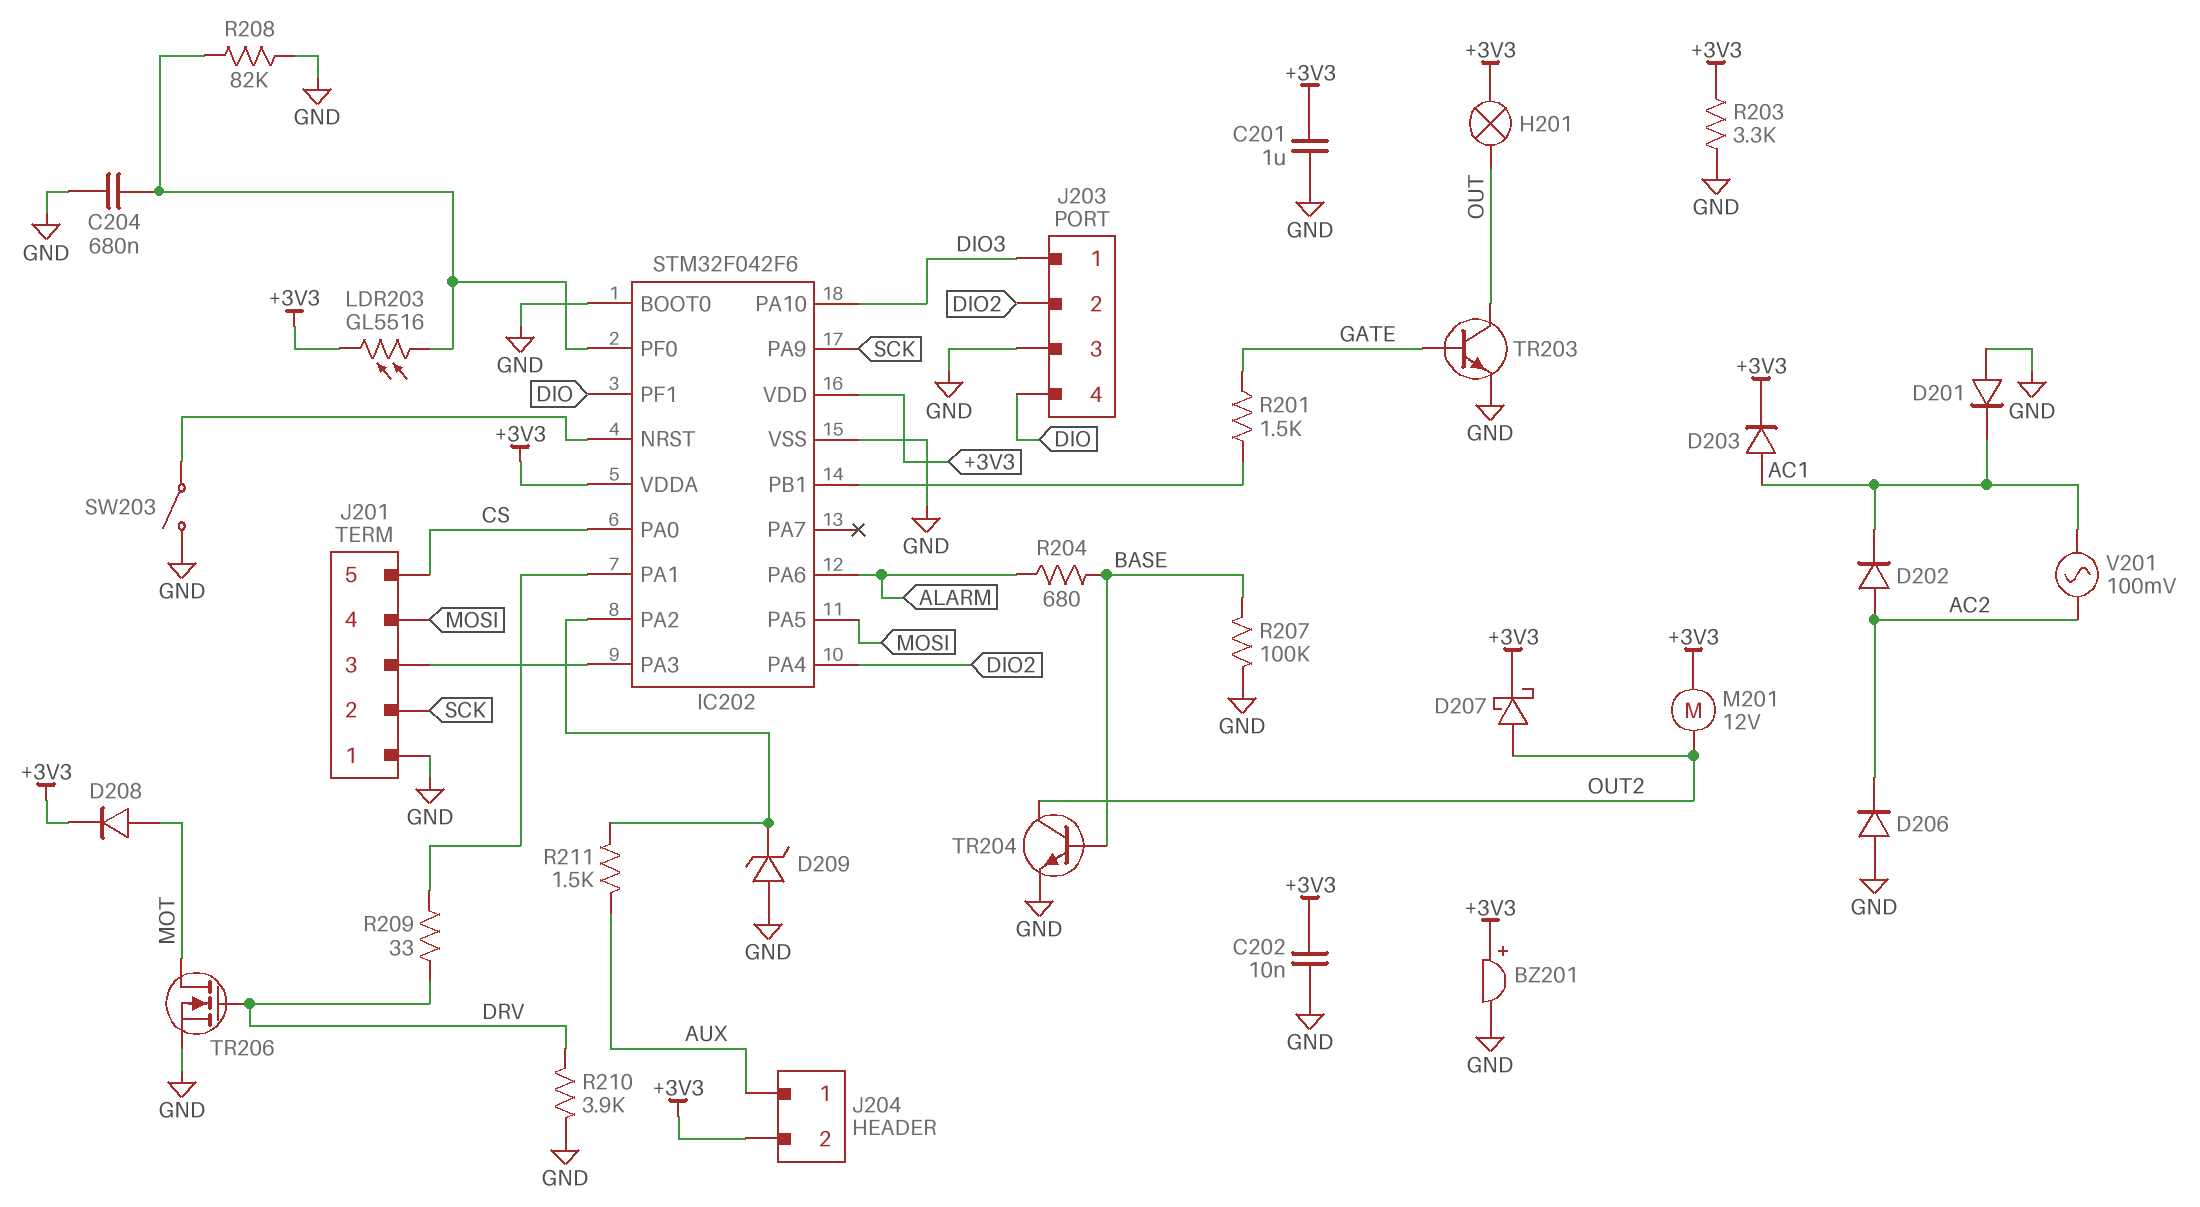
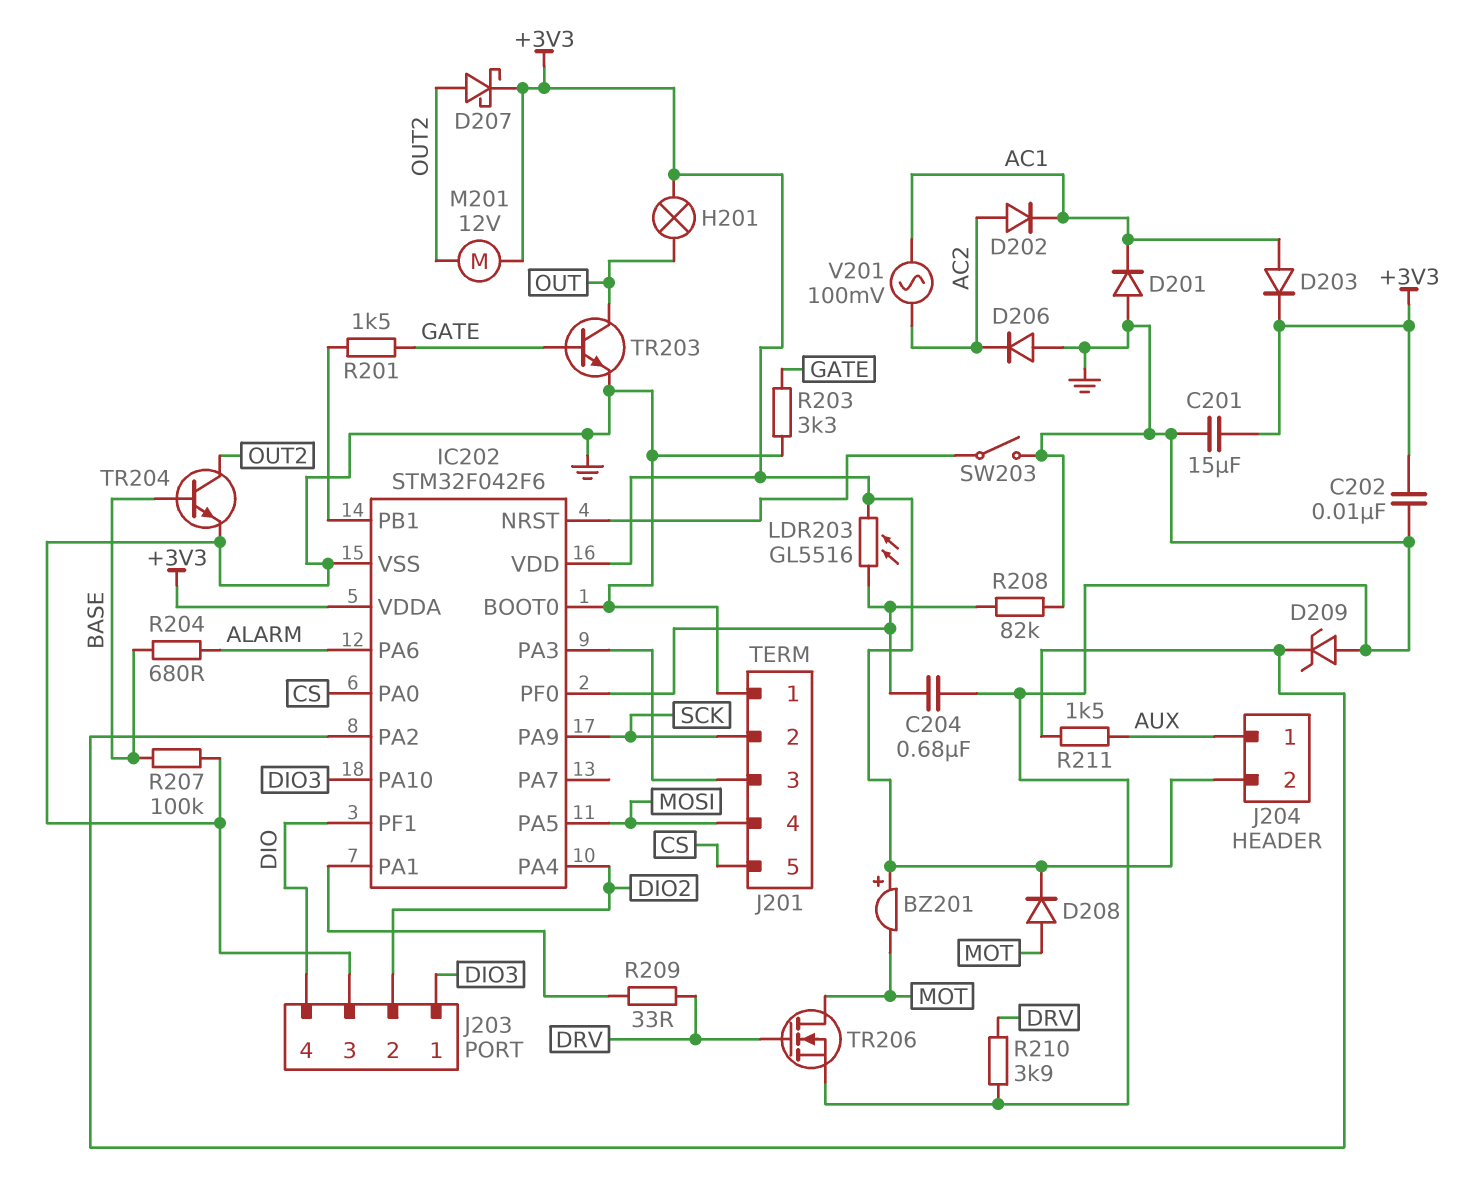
BZ201: buzzer (plus +3V3, minus GND) -> buzzer (plus +3V3, minus MOT)
C201: 1uF (+3V3, GND) -> 15uF (+3V3, GND)
R203: 3.3k (+3V3, GND) -> 3.3k (GATE, GND)

